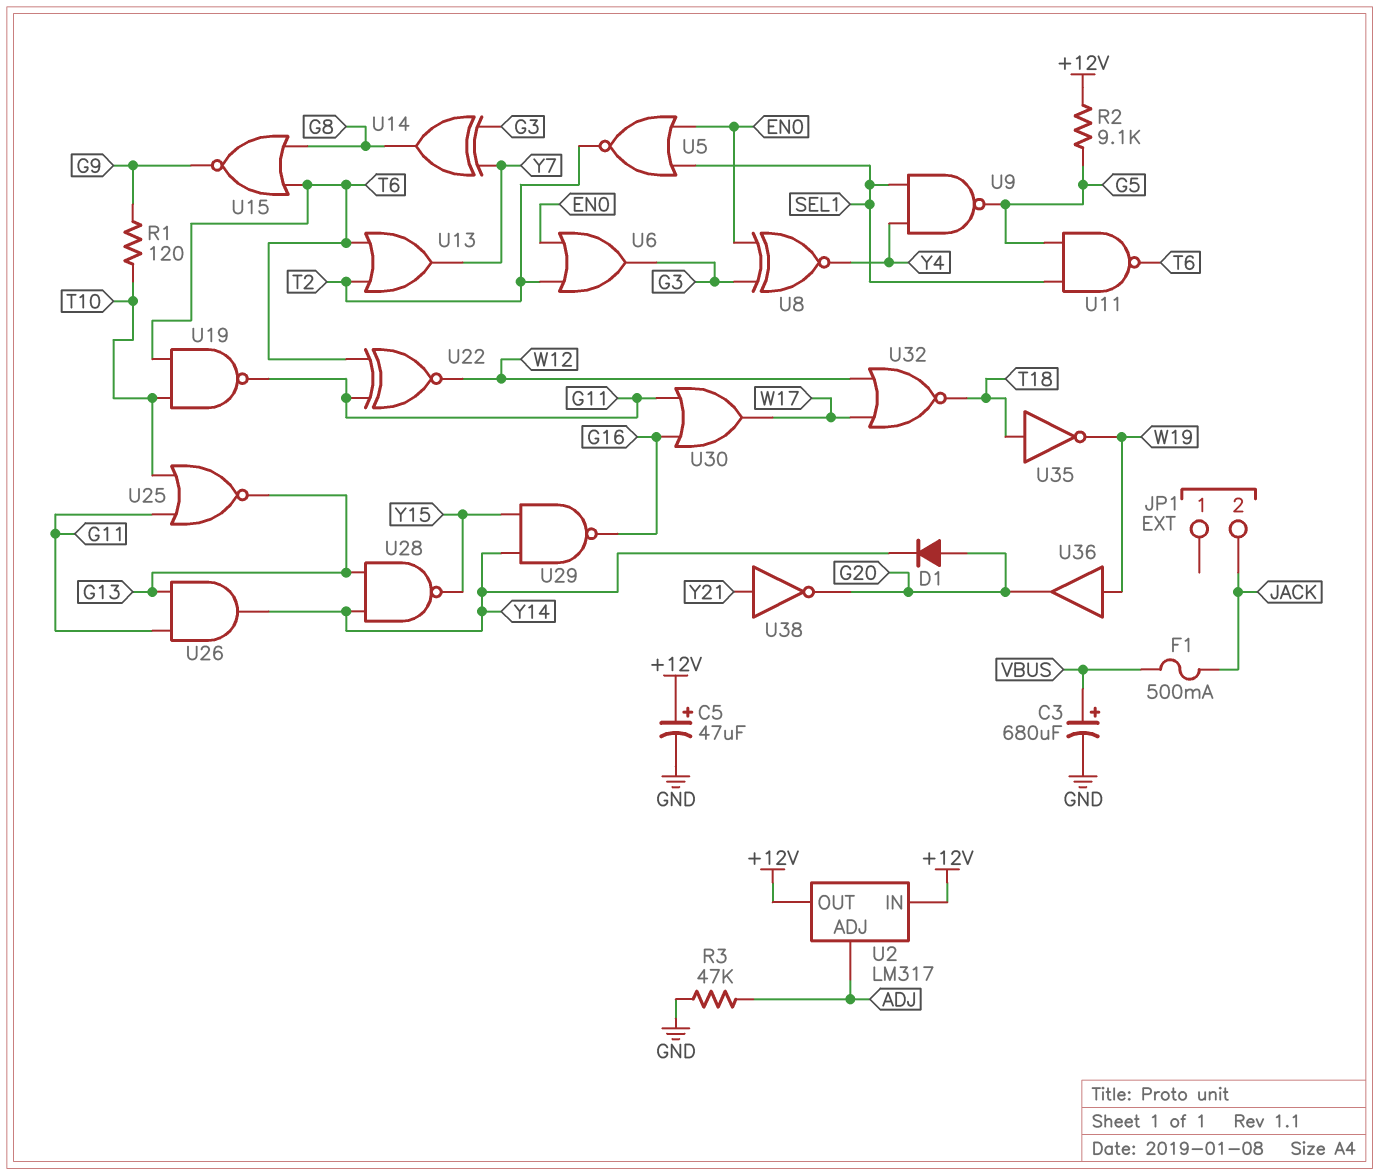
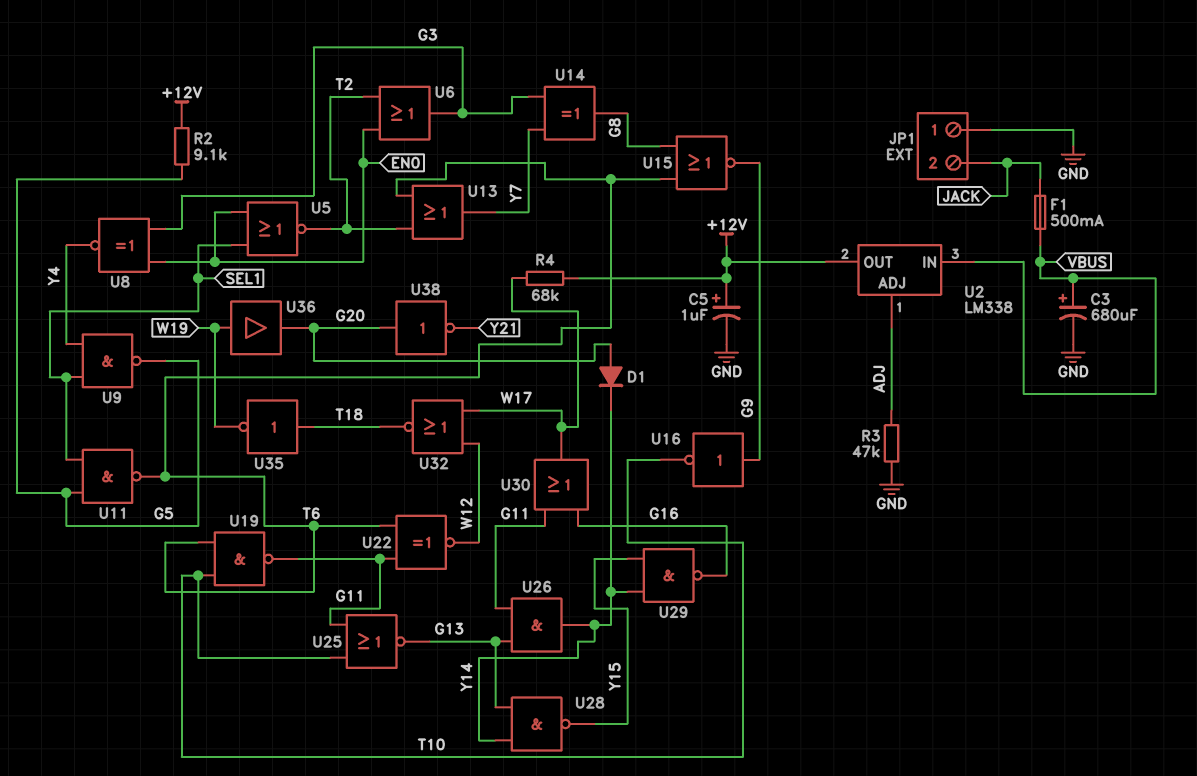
C5: 47uF (plus +12V, minus GND) -> 1uF (plus +12V, minus GND)
JP1 pin 1: none -> GND
R1: 120 (G9, T10) -> none
R4: none -> 68k (+12V, W17)
U2: LM317 -> LM338
U2 pin IN: +12V -> VBUS
U16: none -> NOT (in G9, out T10)
U38: NOT (in Y21, out G20) -> NOT (in G20, out Y21)

